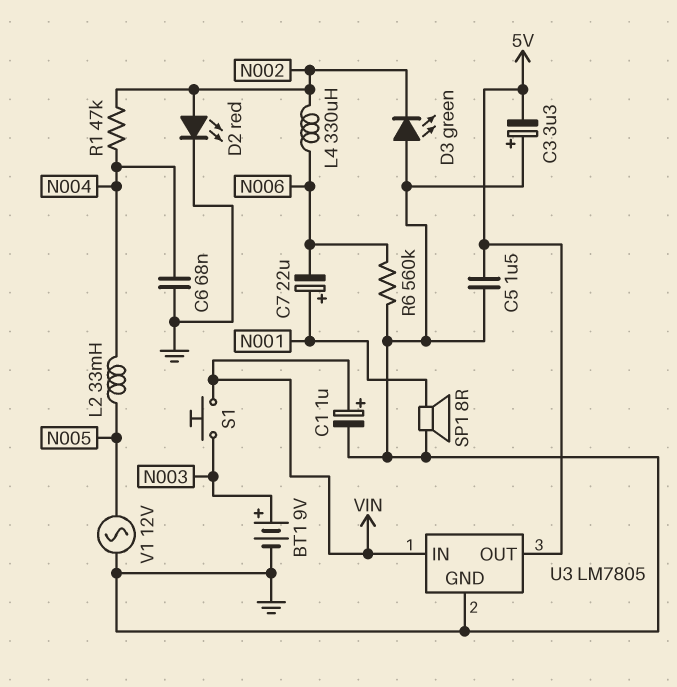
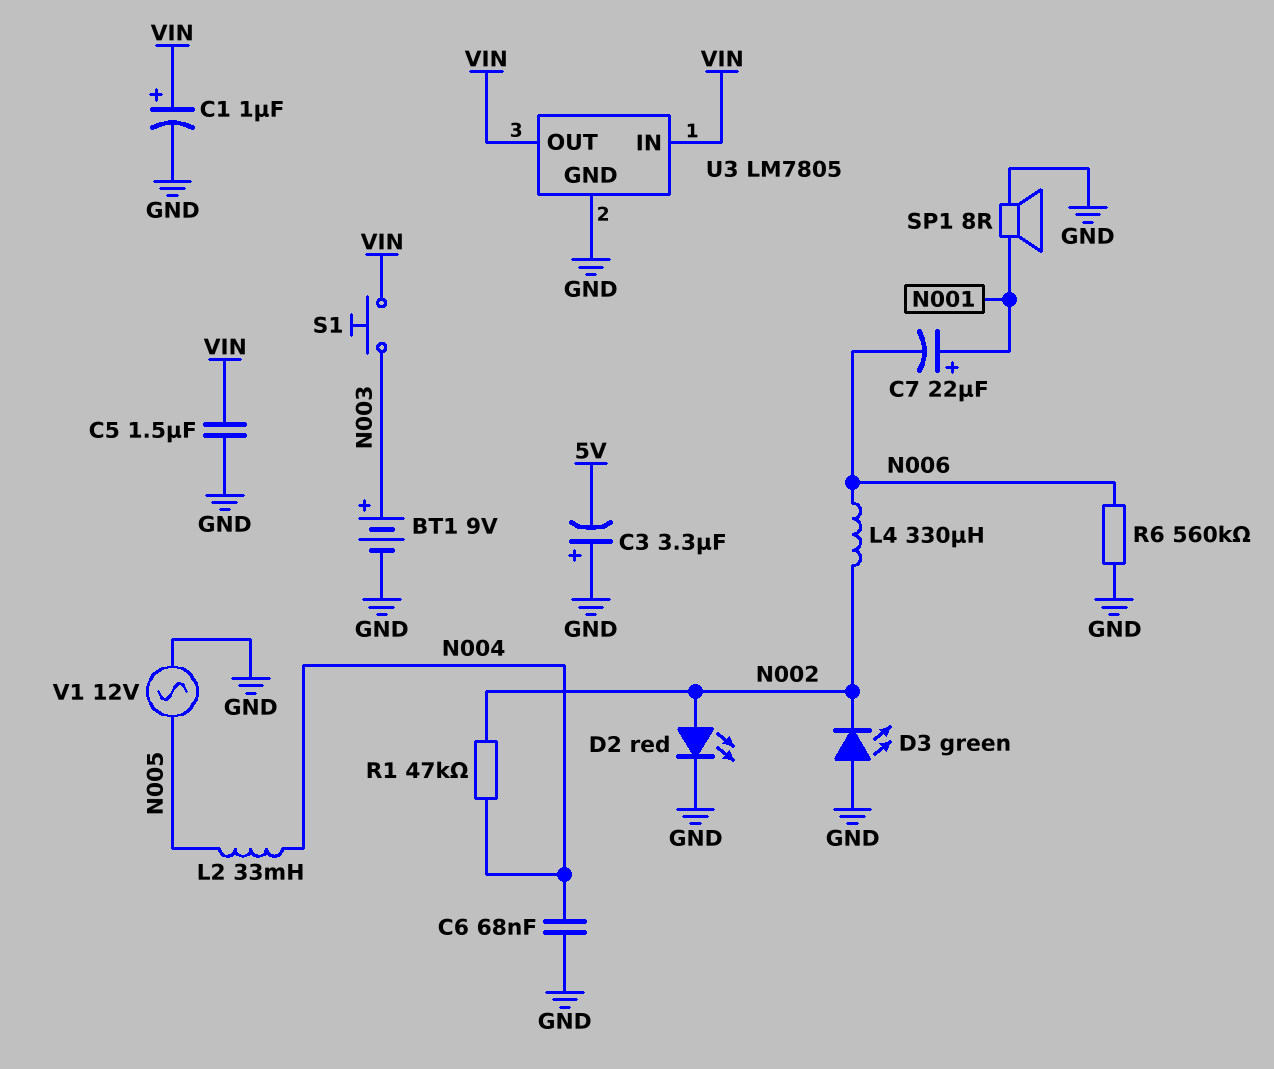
C5: 1.5uF (5V, GND) -> 1.5uF (GND, VIN)
U3 pin OUT: 5V -> VIN

